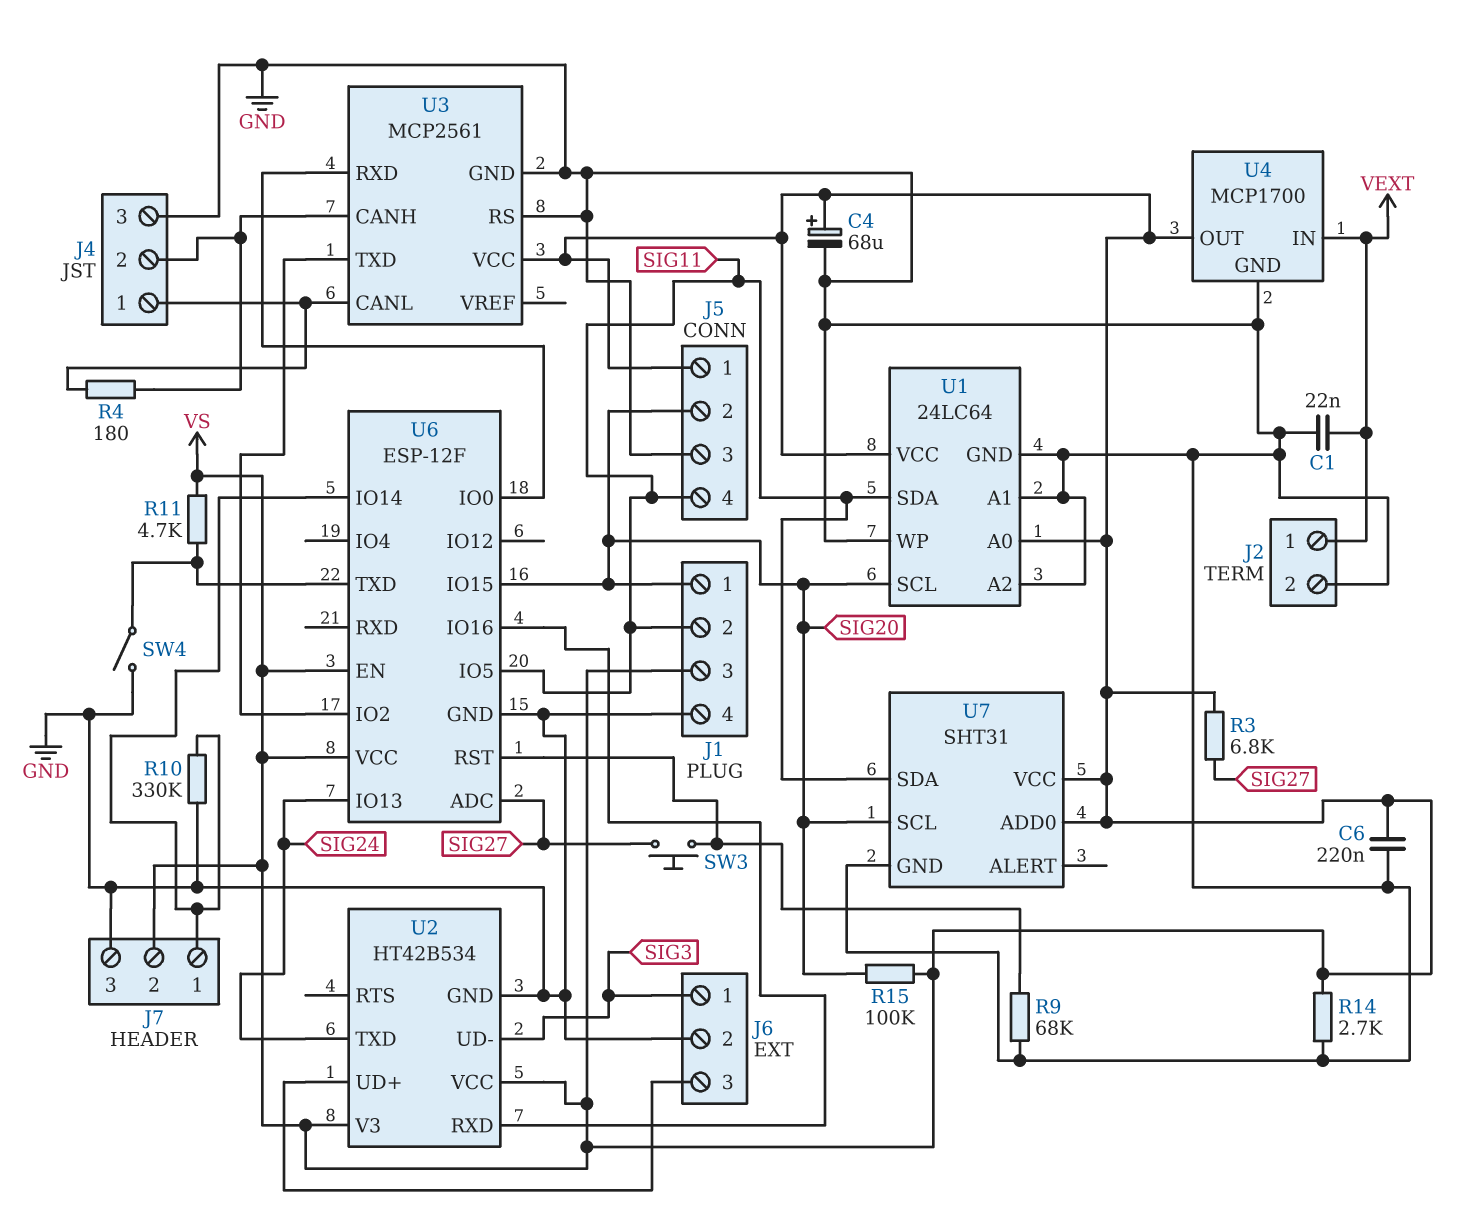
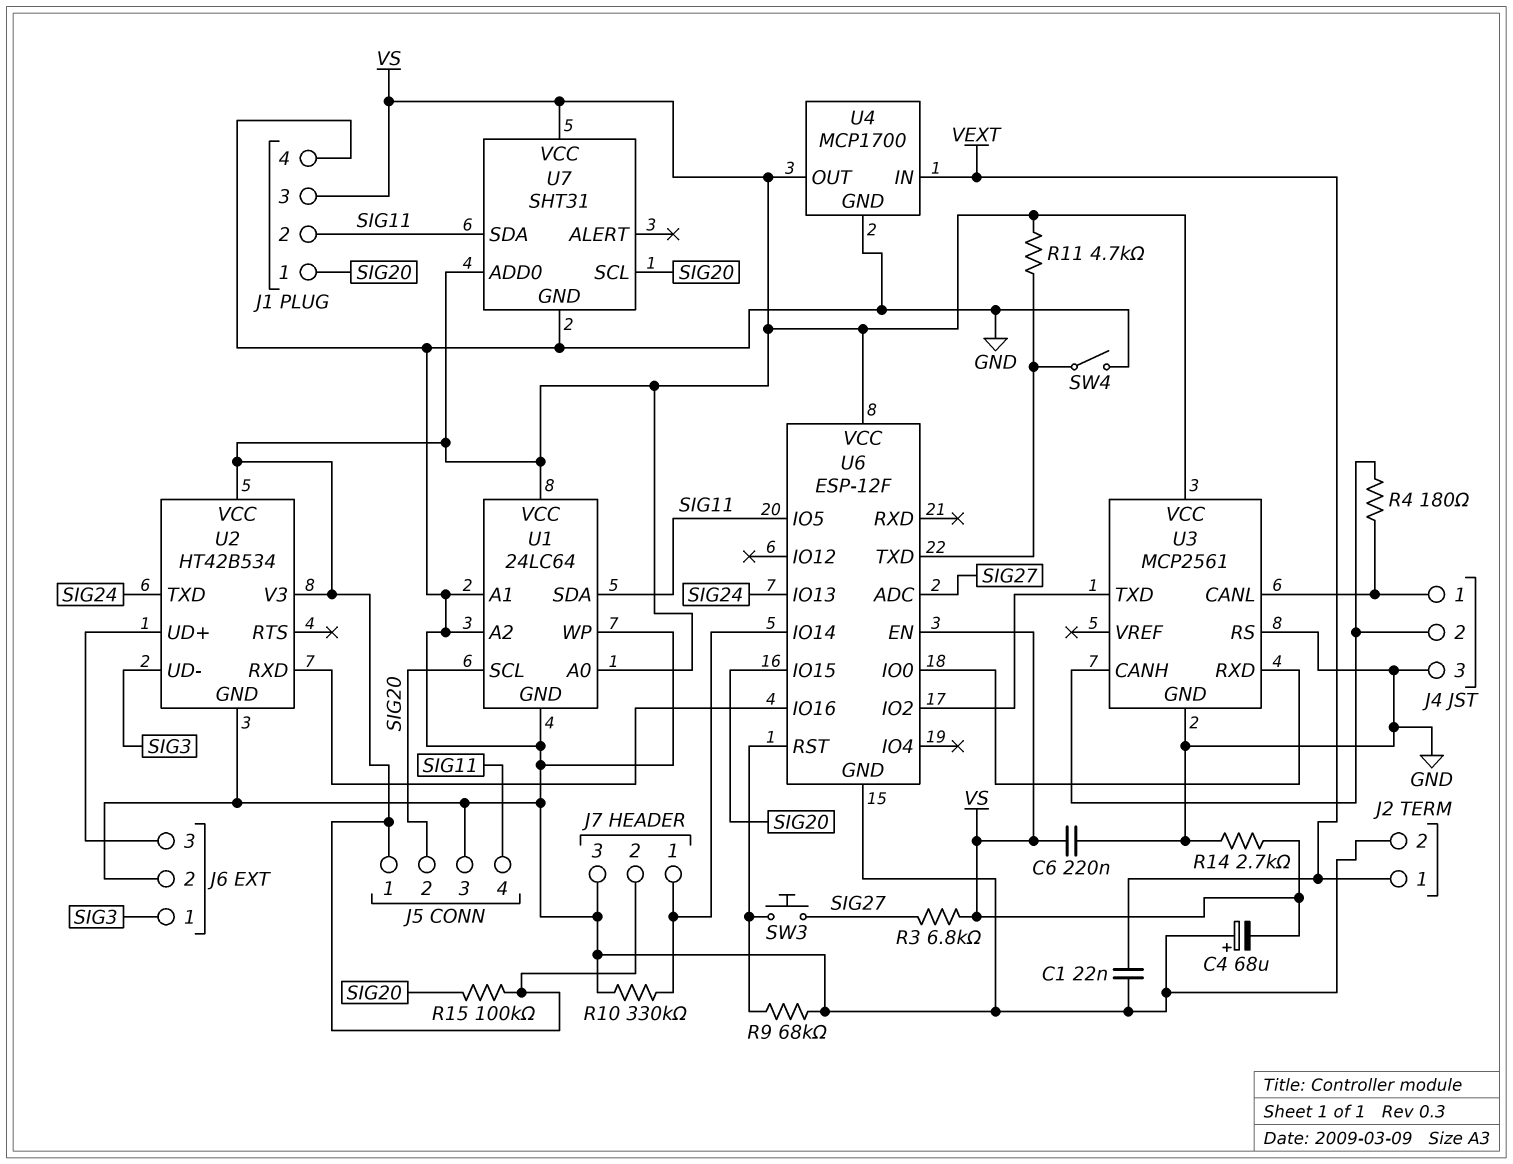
C4: 68uF (plus VS, minus GND) -> 68uF (plus GND, minus VS)

